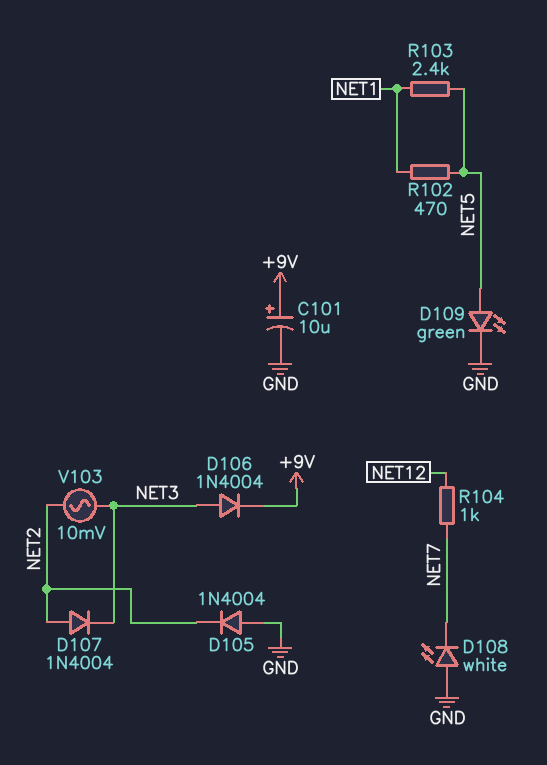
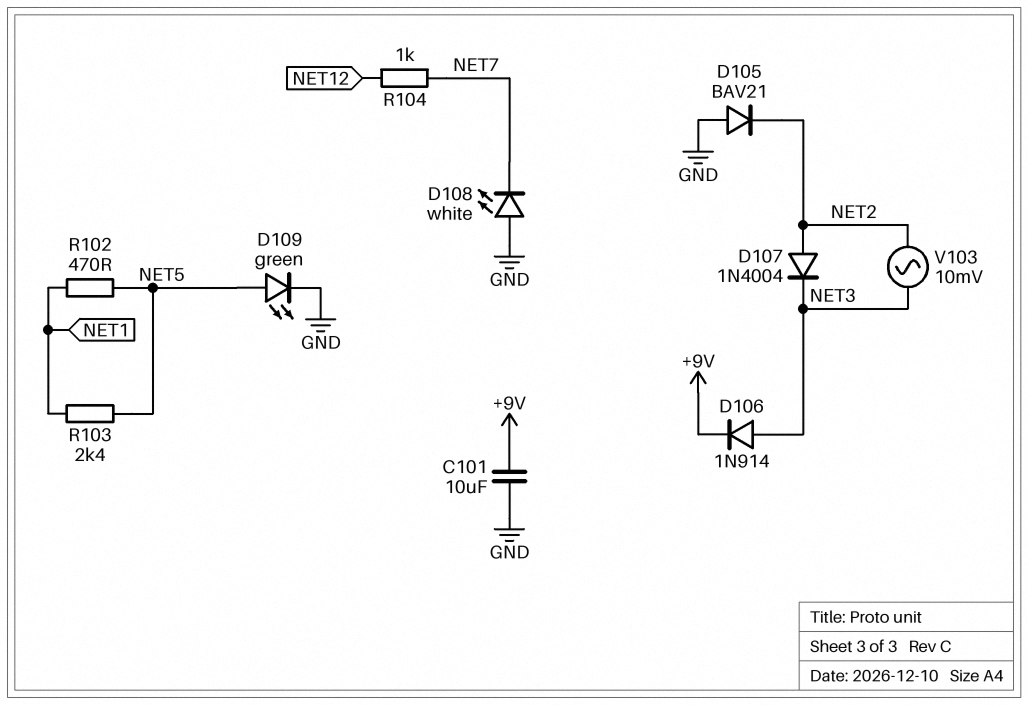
C101: 10uF (plus +9V, minus GND) -> 10uF (+9V, GND)
D105: diode 1N4004 (A GND, K NET2) -> diode BAV21 (A GND, K NET2)
D106: diode 1N4004 (A NET3, K +9V) -> diode 1N914 (A NET3, K +9V)

